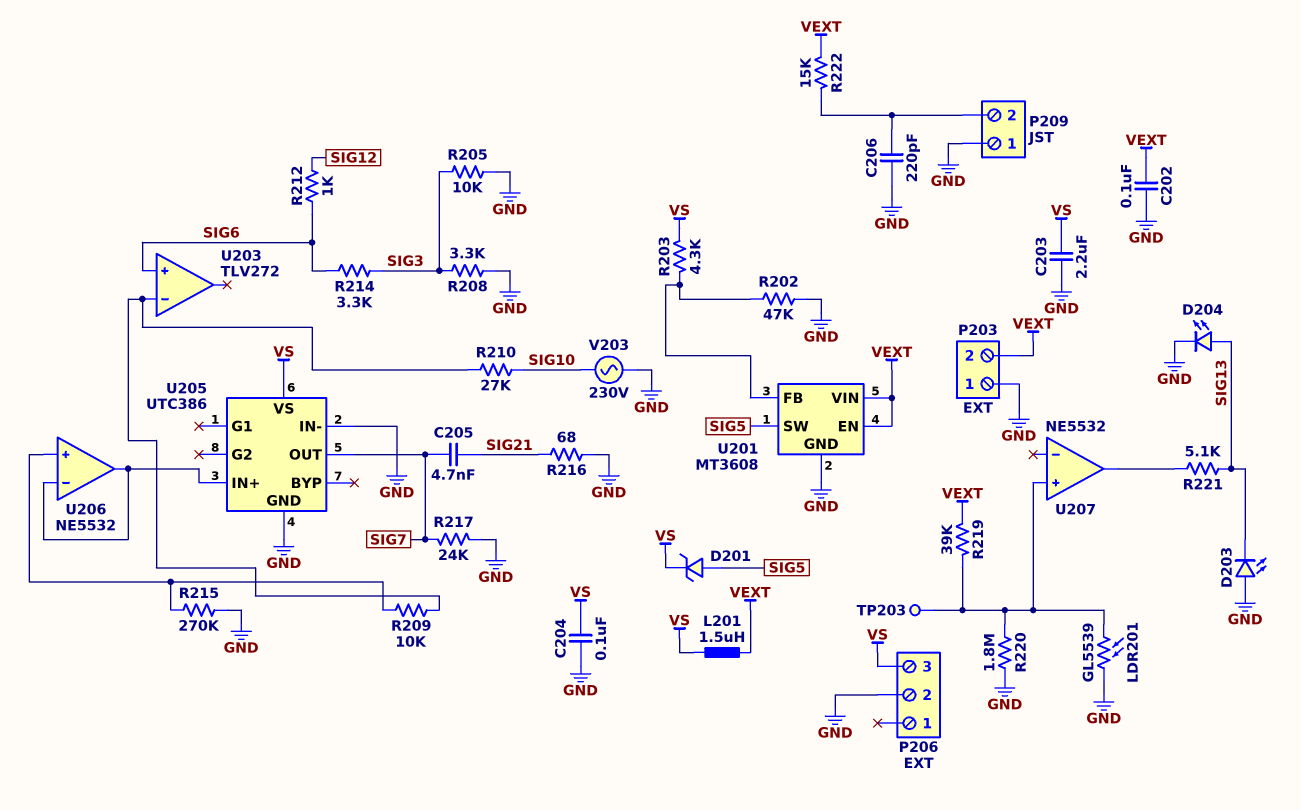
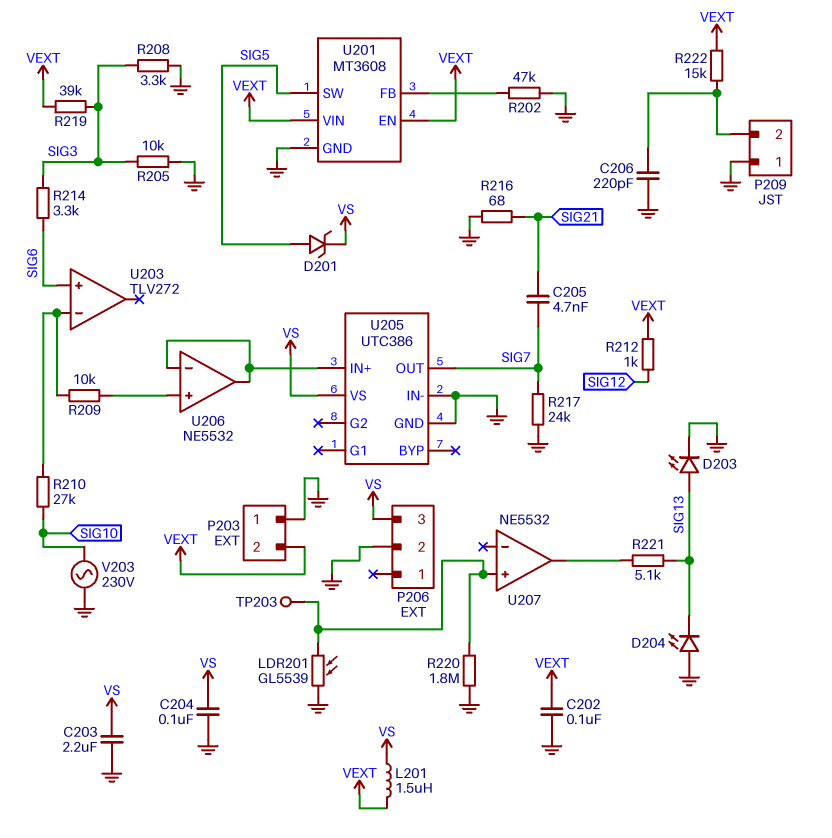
D203: LED (A GND, K SIG13) -> LED (A SIG13, K GND)
D204: LED (A SIG13, K GND) -> LED (A GND, K SIG13)
R203: 4.3k (U201/FB, VS) -> none
R212: 1k (SIG6, SIG12) -> 1k (SIG12, VEXT)
R215: 270k (GND, U206/in+) -> none
R219: 39k (U207/in+, VEXT) -> 39k (SIG3, VEXT)

